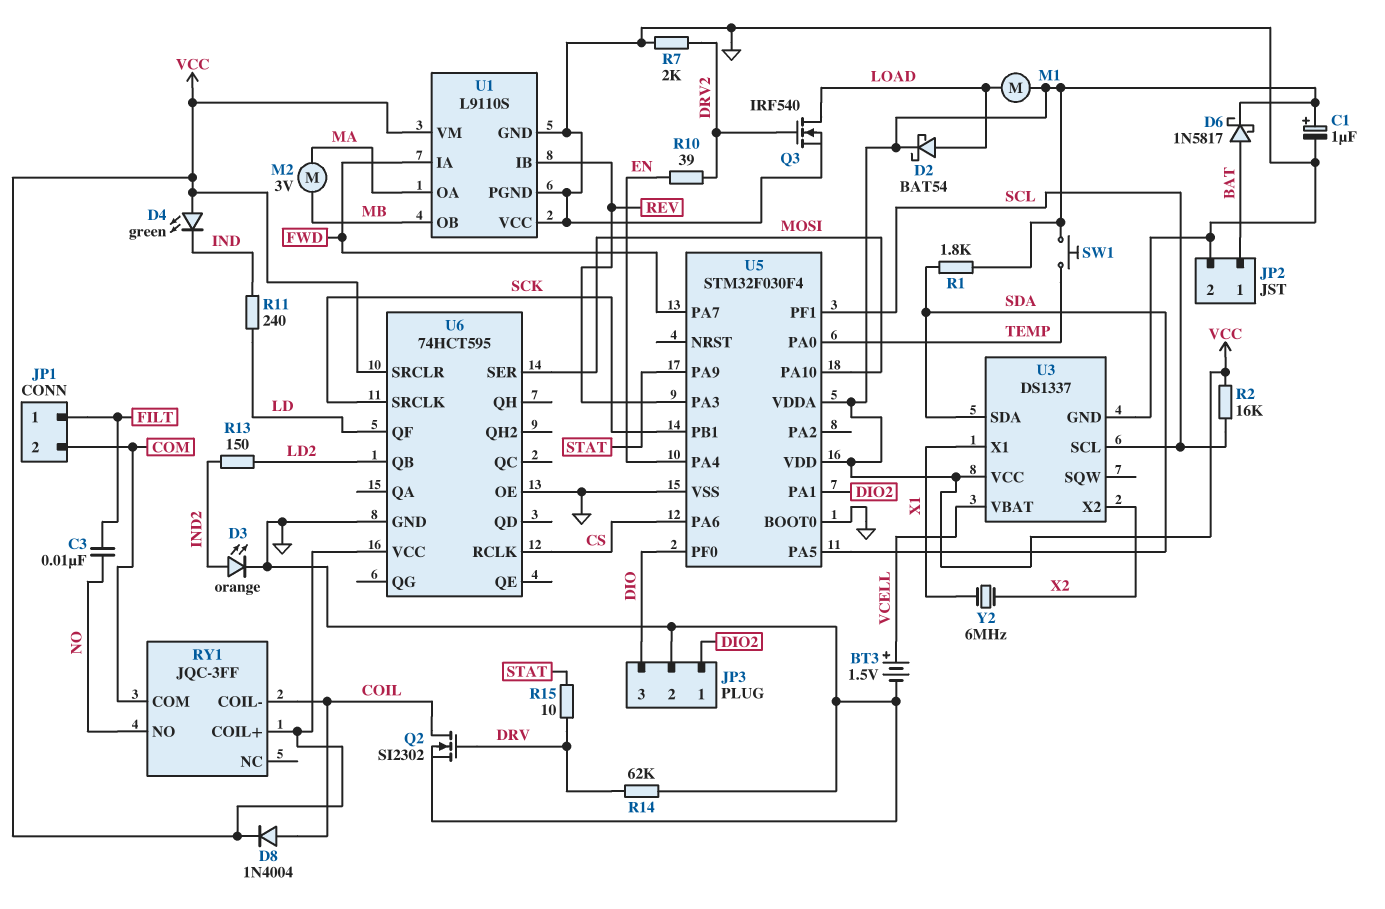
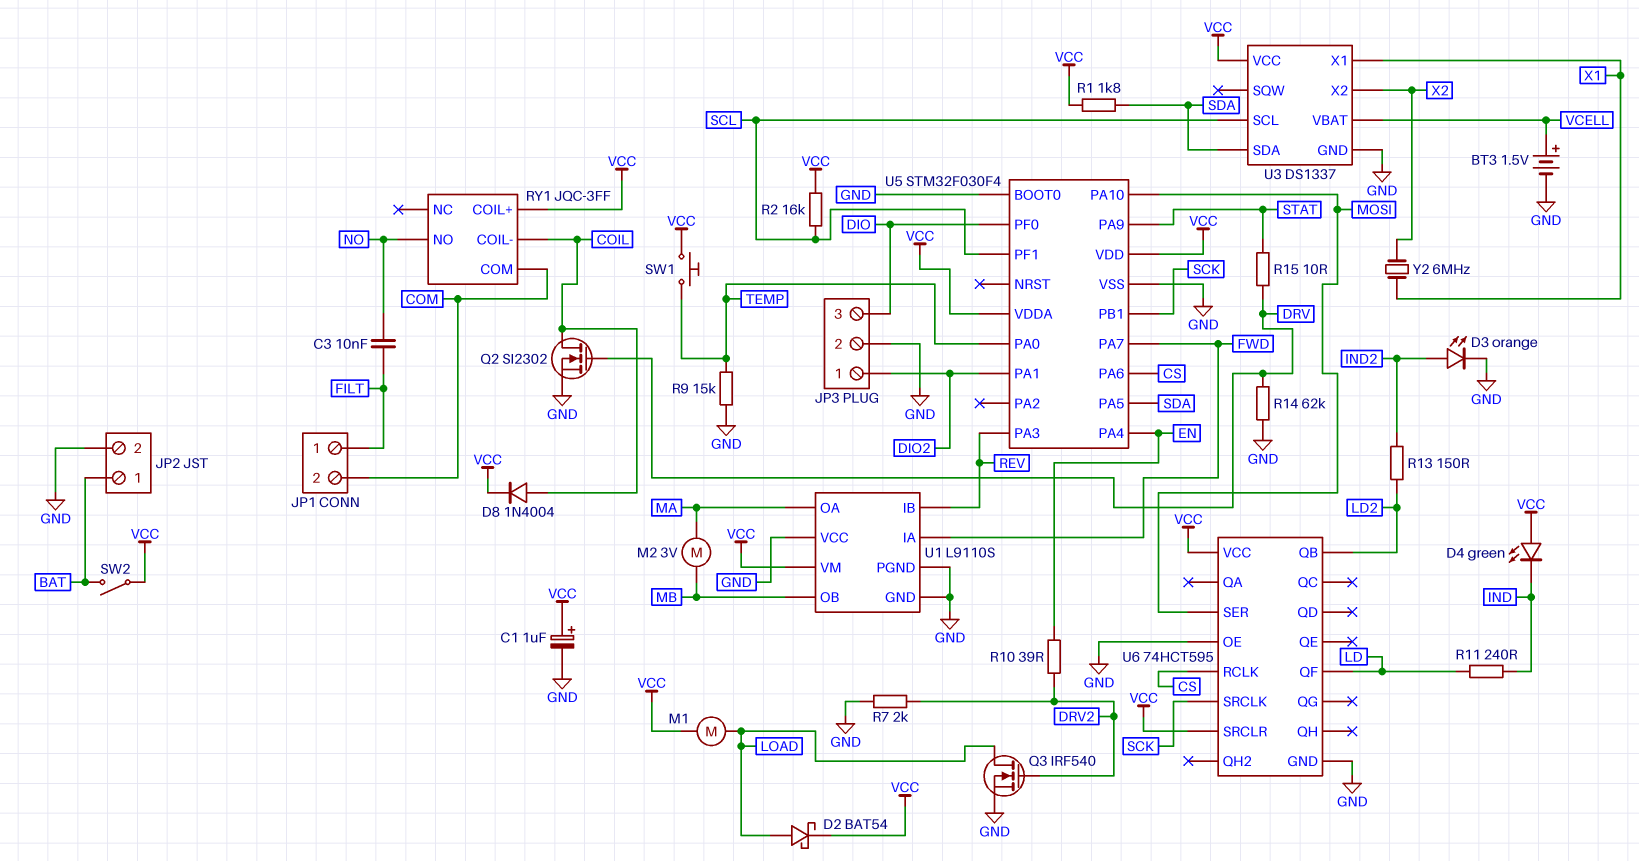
D6: schottky 1N5817 (A BAT, K VCC) -> none
R9: none -> 15k (GND, TEMP)
SW2: none -> switch (BAT, VCC)

